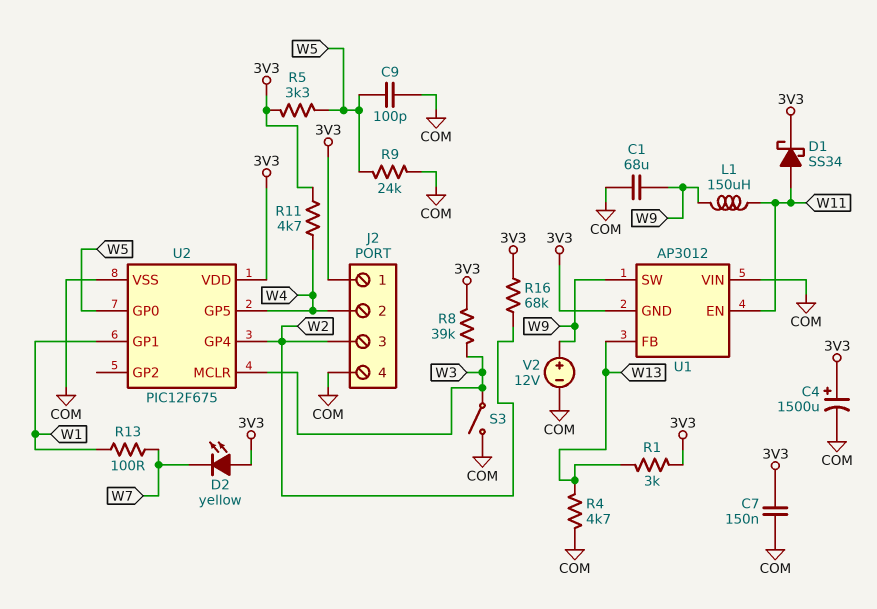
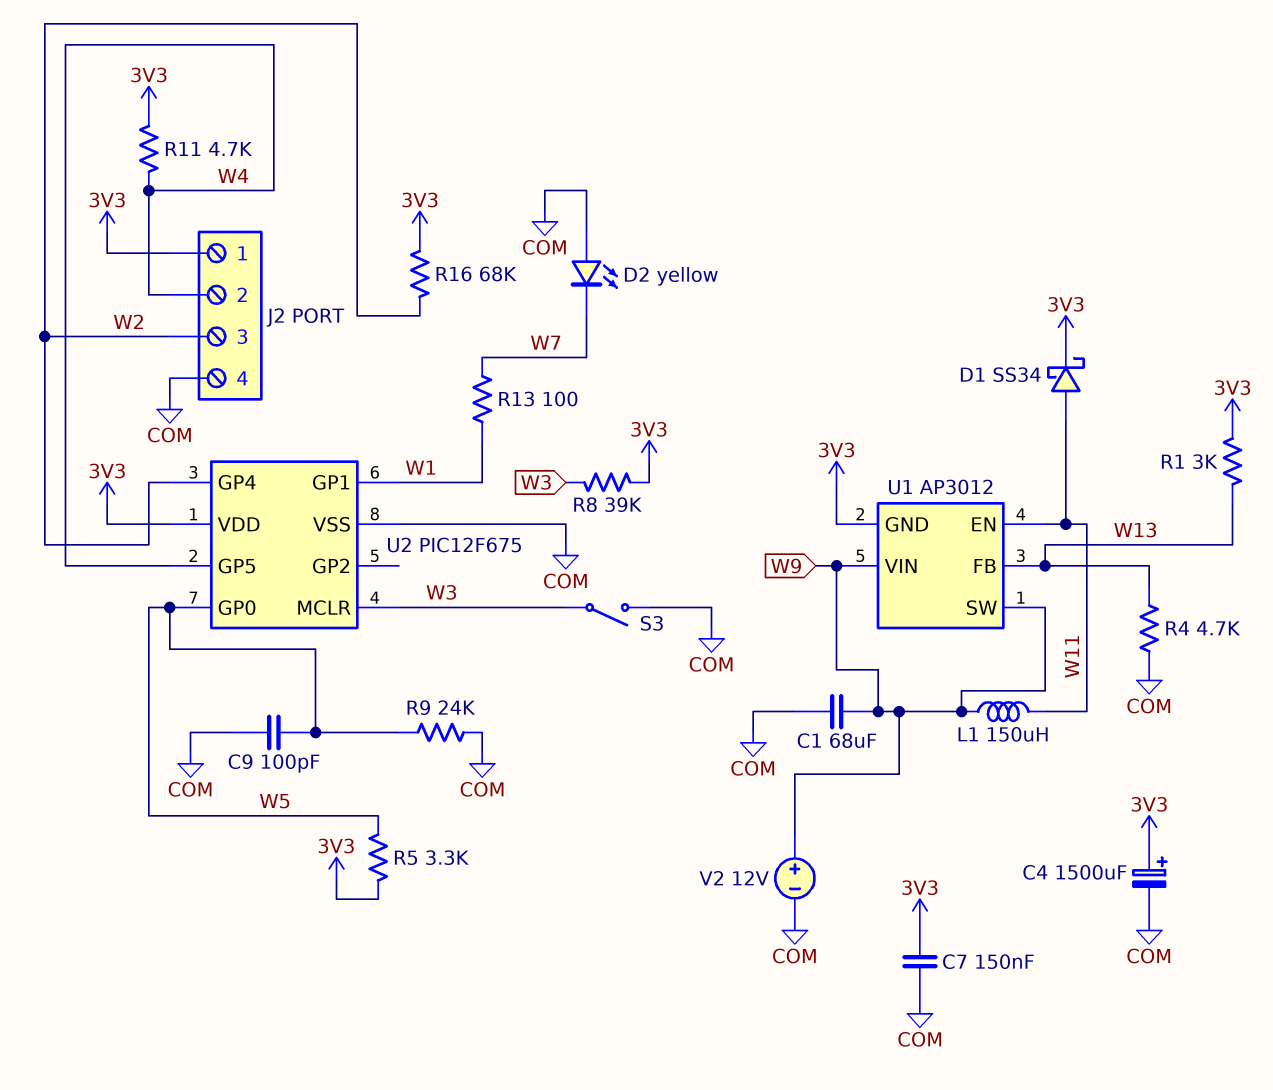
D2: LED yellow (A 3V3, K W7) -> LED yellow (A COM, K W7)
U1 pin VIN: COM -> W9

